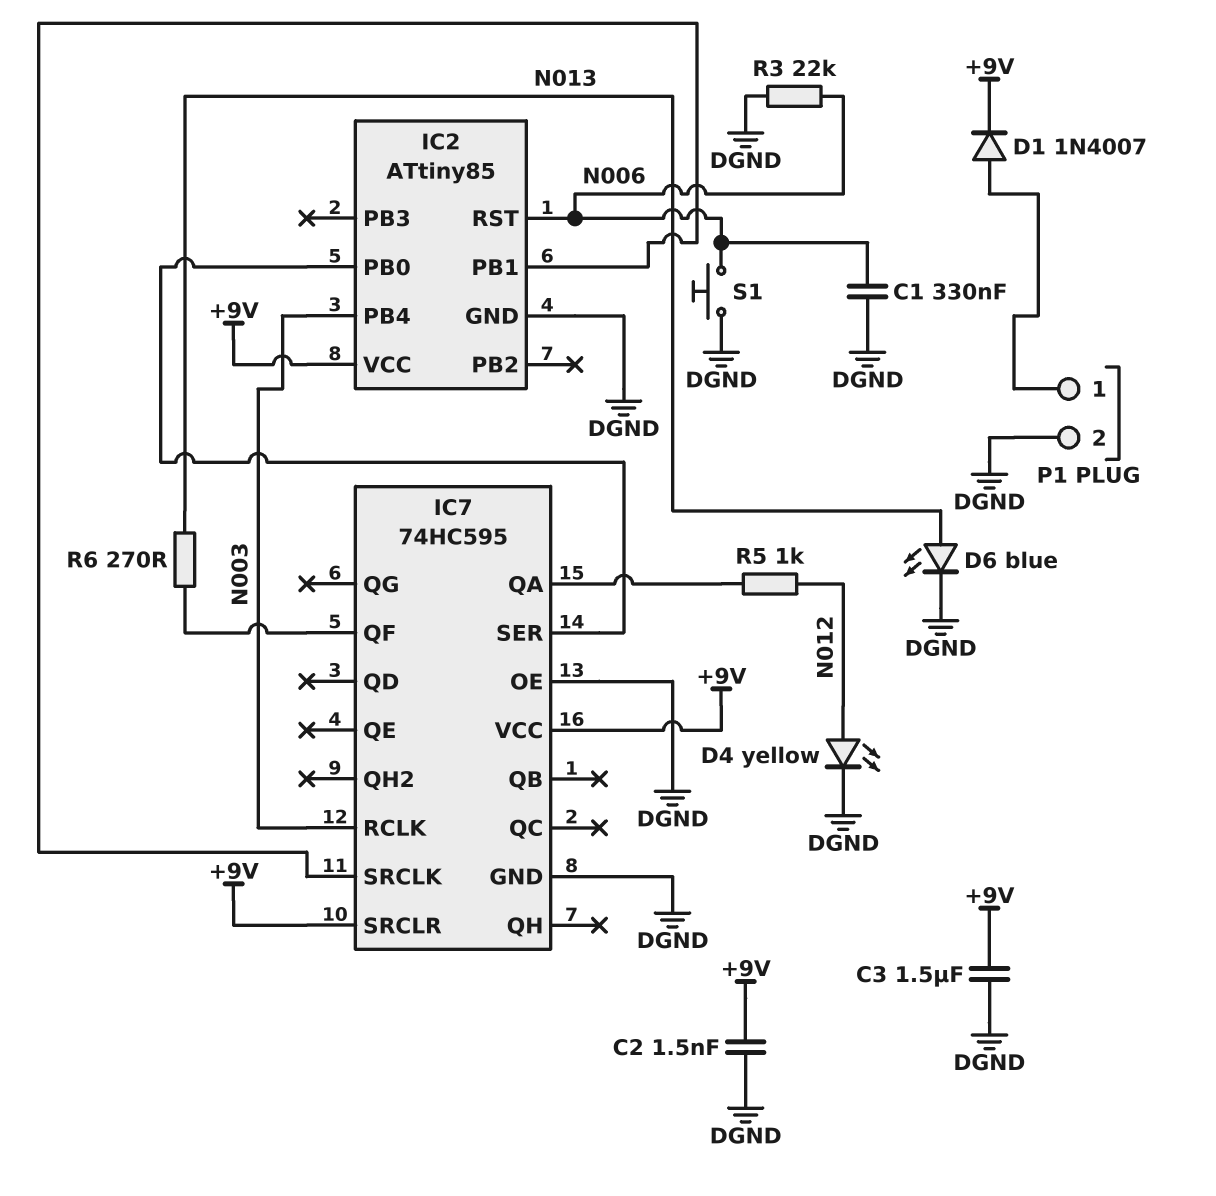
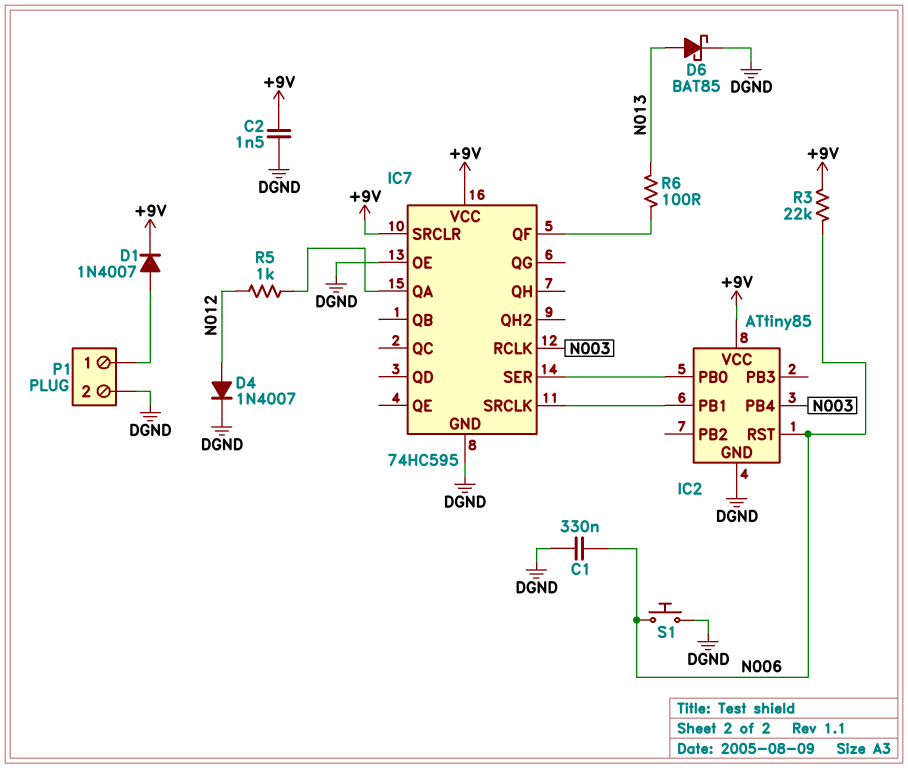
C3: 1.5uF (+9V, DGND) -> none
D4: LED yellow (A N012, K DGND) -> diode 1N4007 (A N012, K DGND)
D6: LED blue (A N013, K DGND) -> schottky BAT85 (A N013, K DGND)
R3: 22k (DGND, N006) -> 22k (+9V, N006)
R6: 270 (IC7/QF, N013) -> 100 (IC7/QF, N013)

